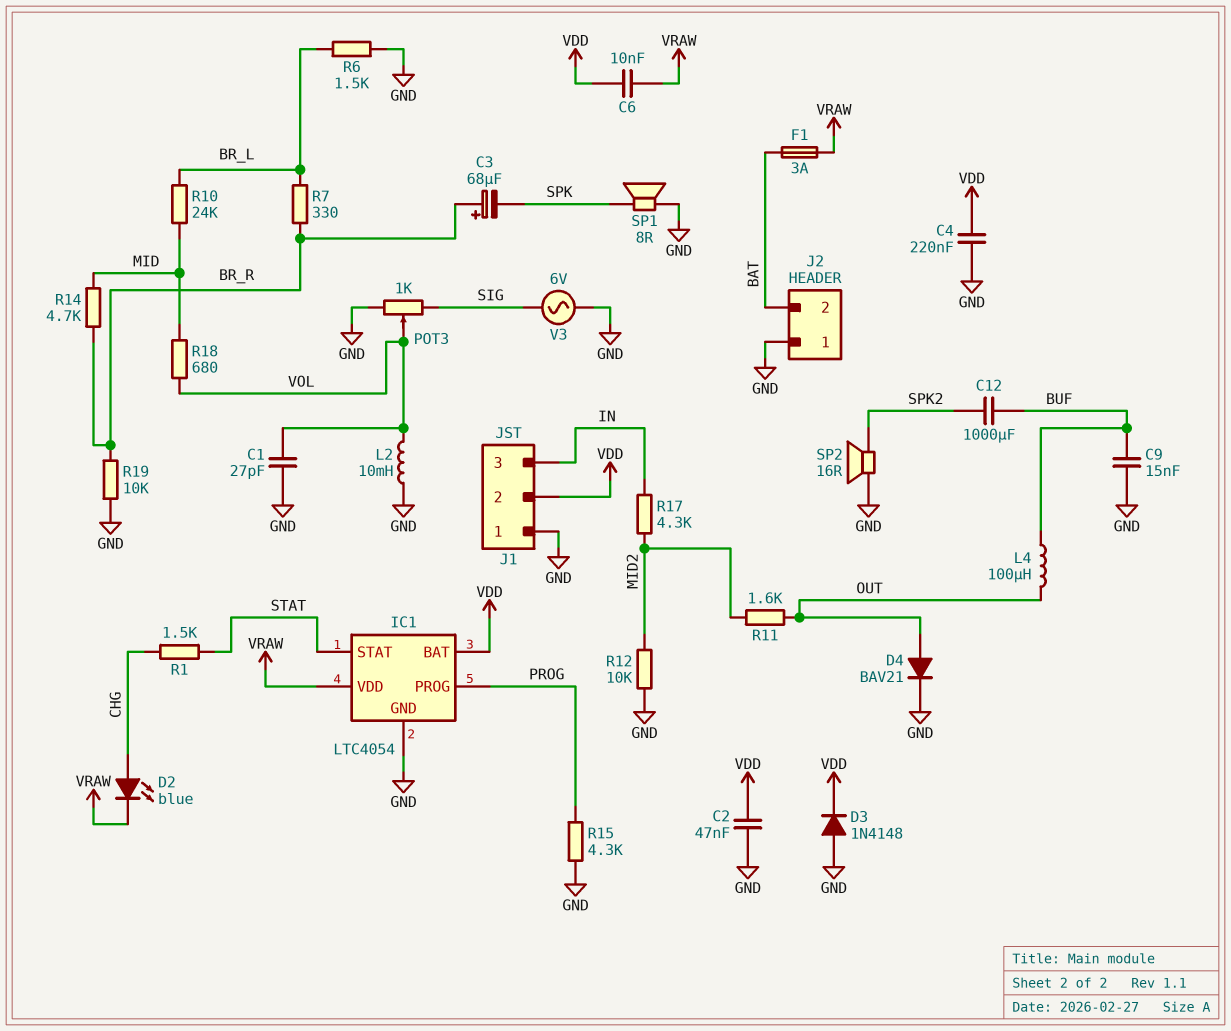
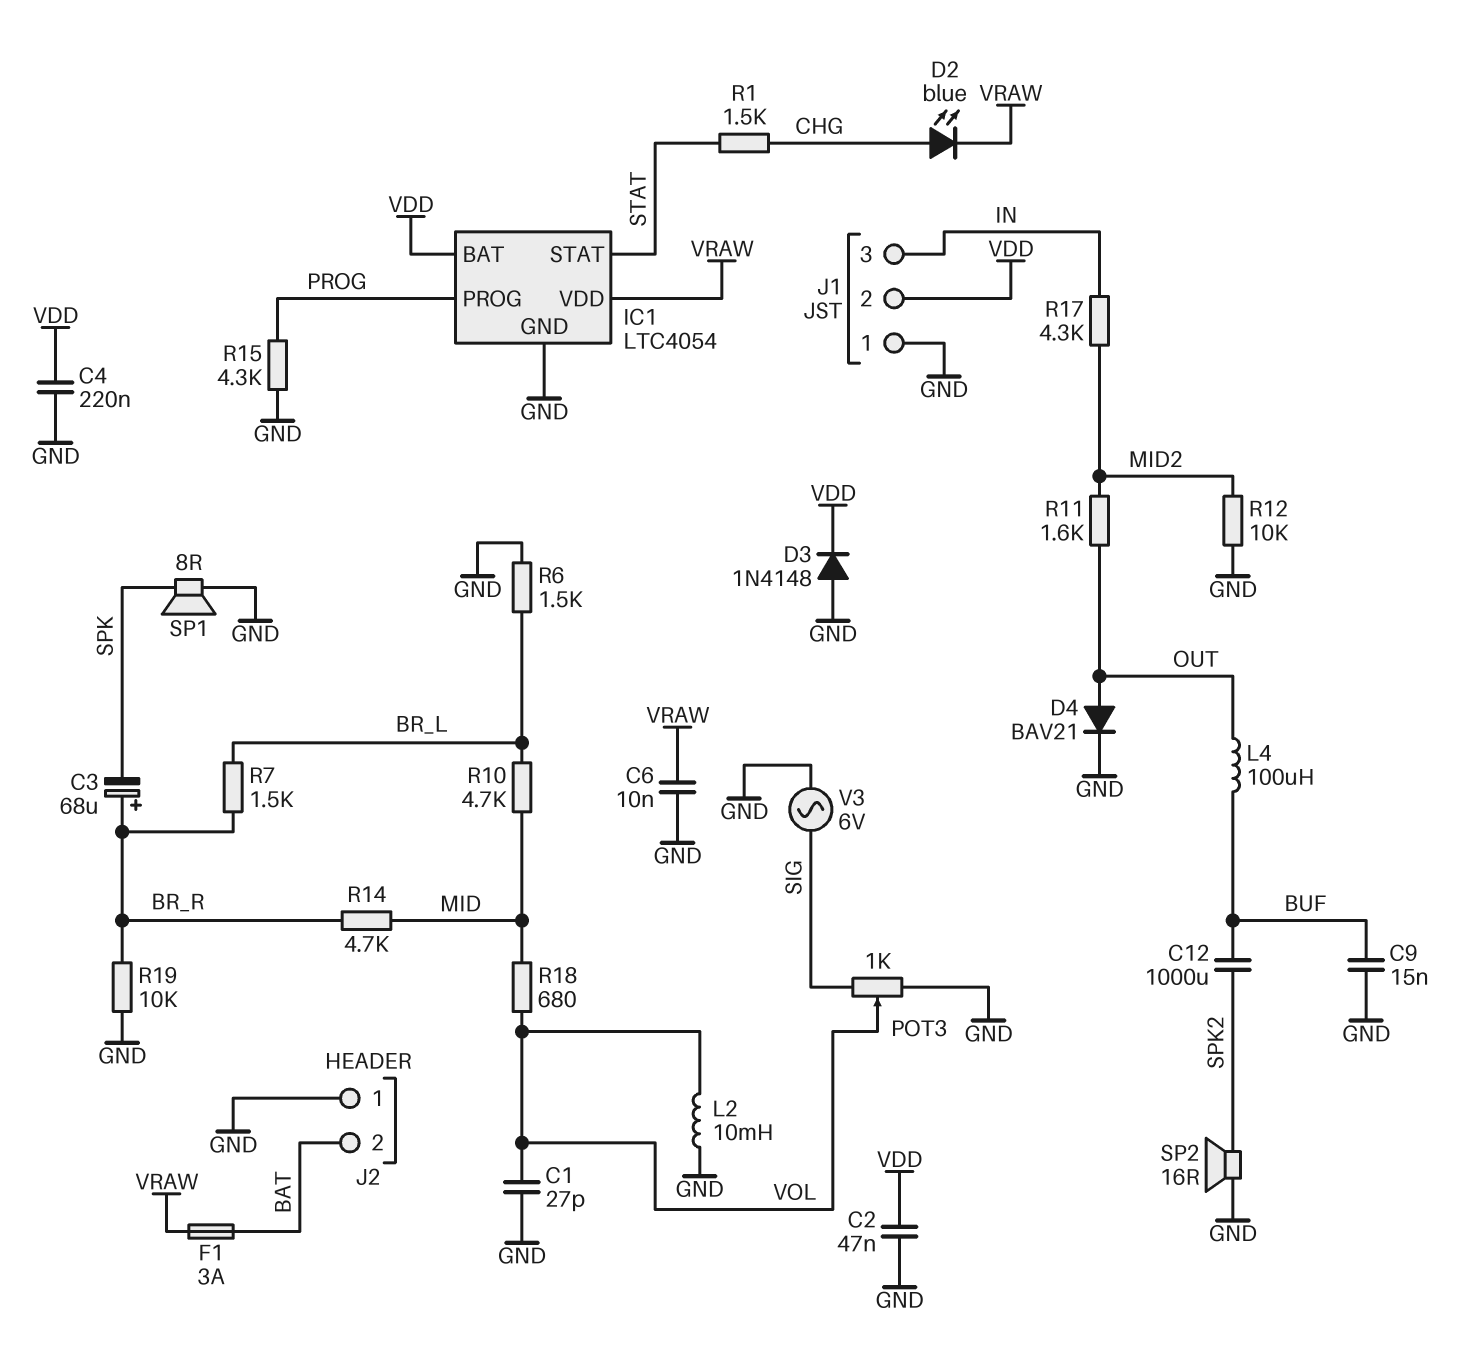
C6: 10nF (VDD, VRAW) -> 10nF (GND, VRAW)
R7: 330 (BR_L, BR_R) -> 1.5k (BR_L, BR_R)
R10: 24k (BR_L, MID) -> 4.7k (BR_L, MID)

